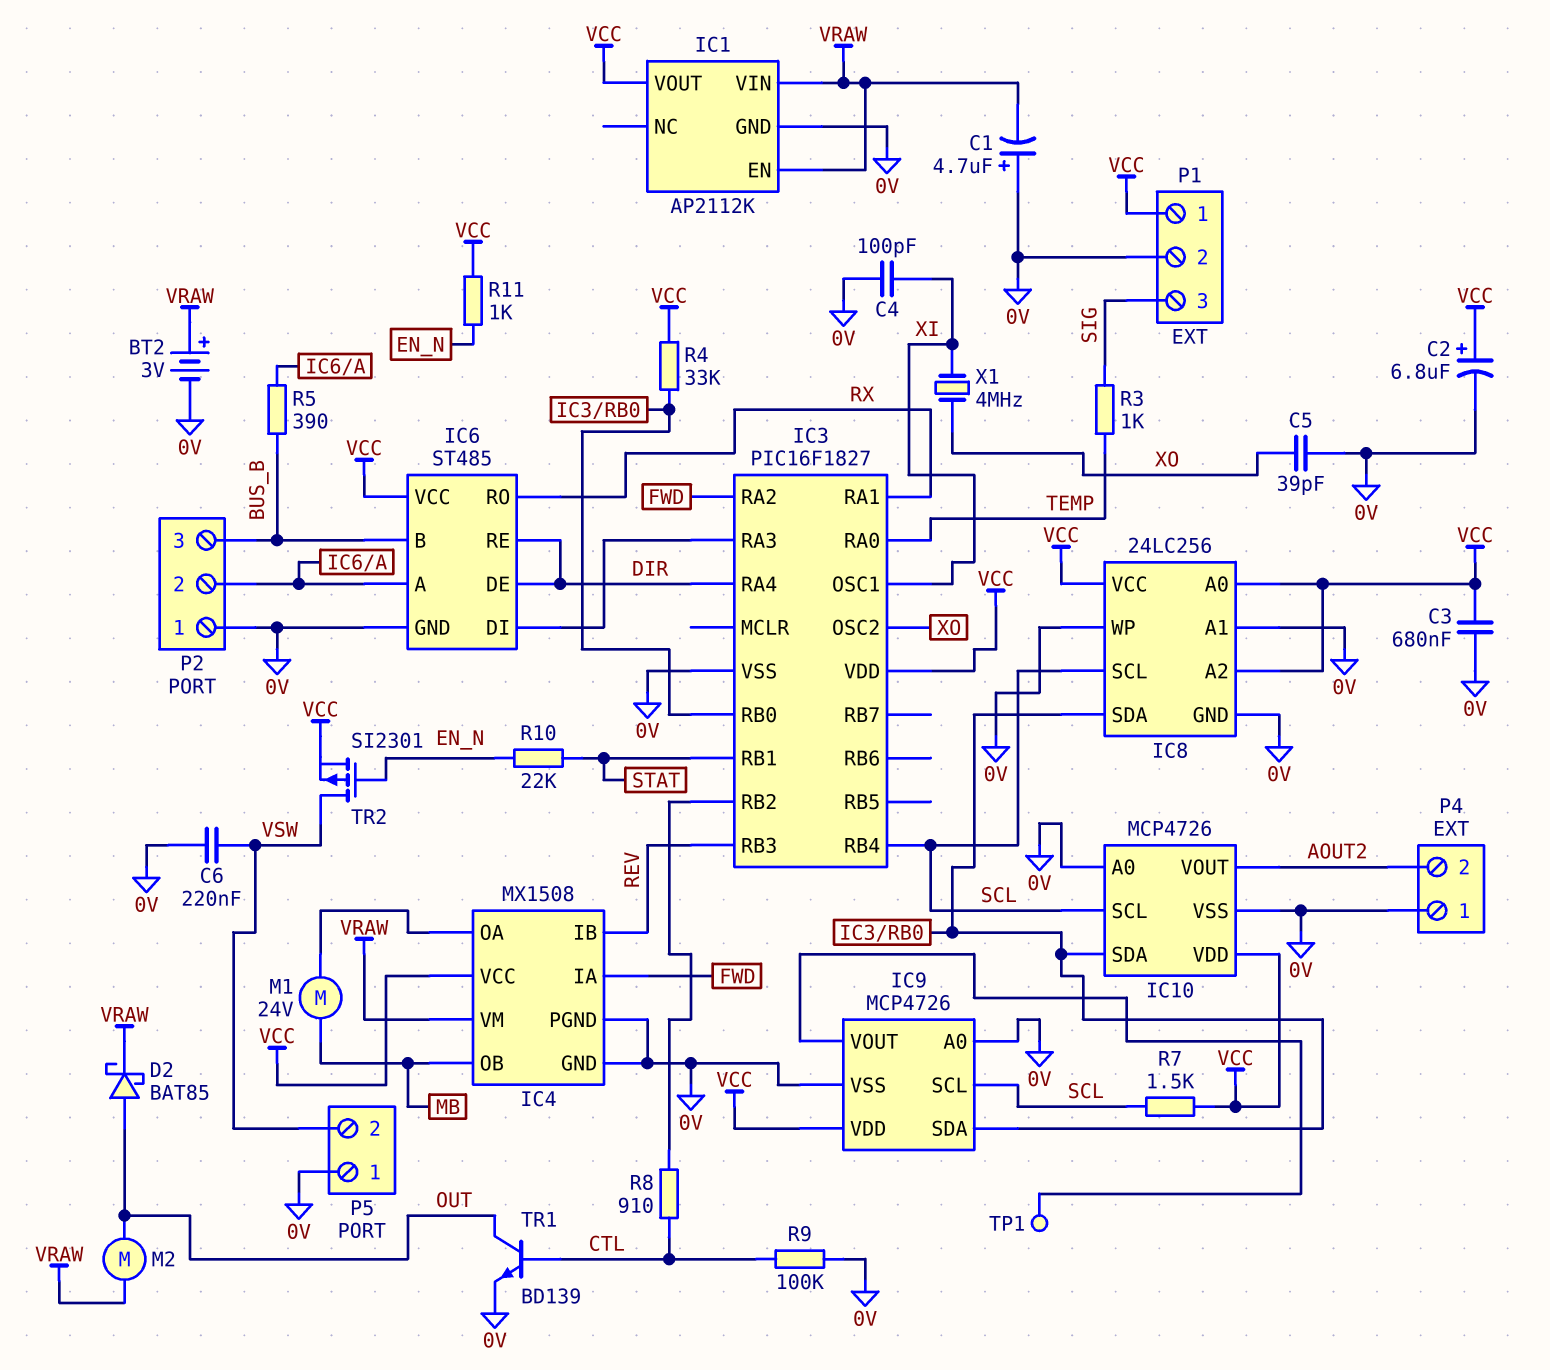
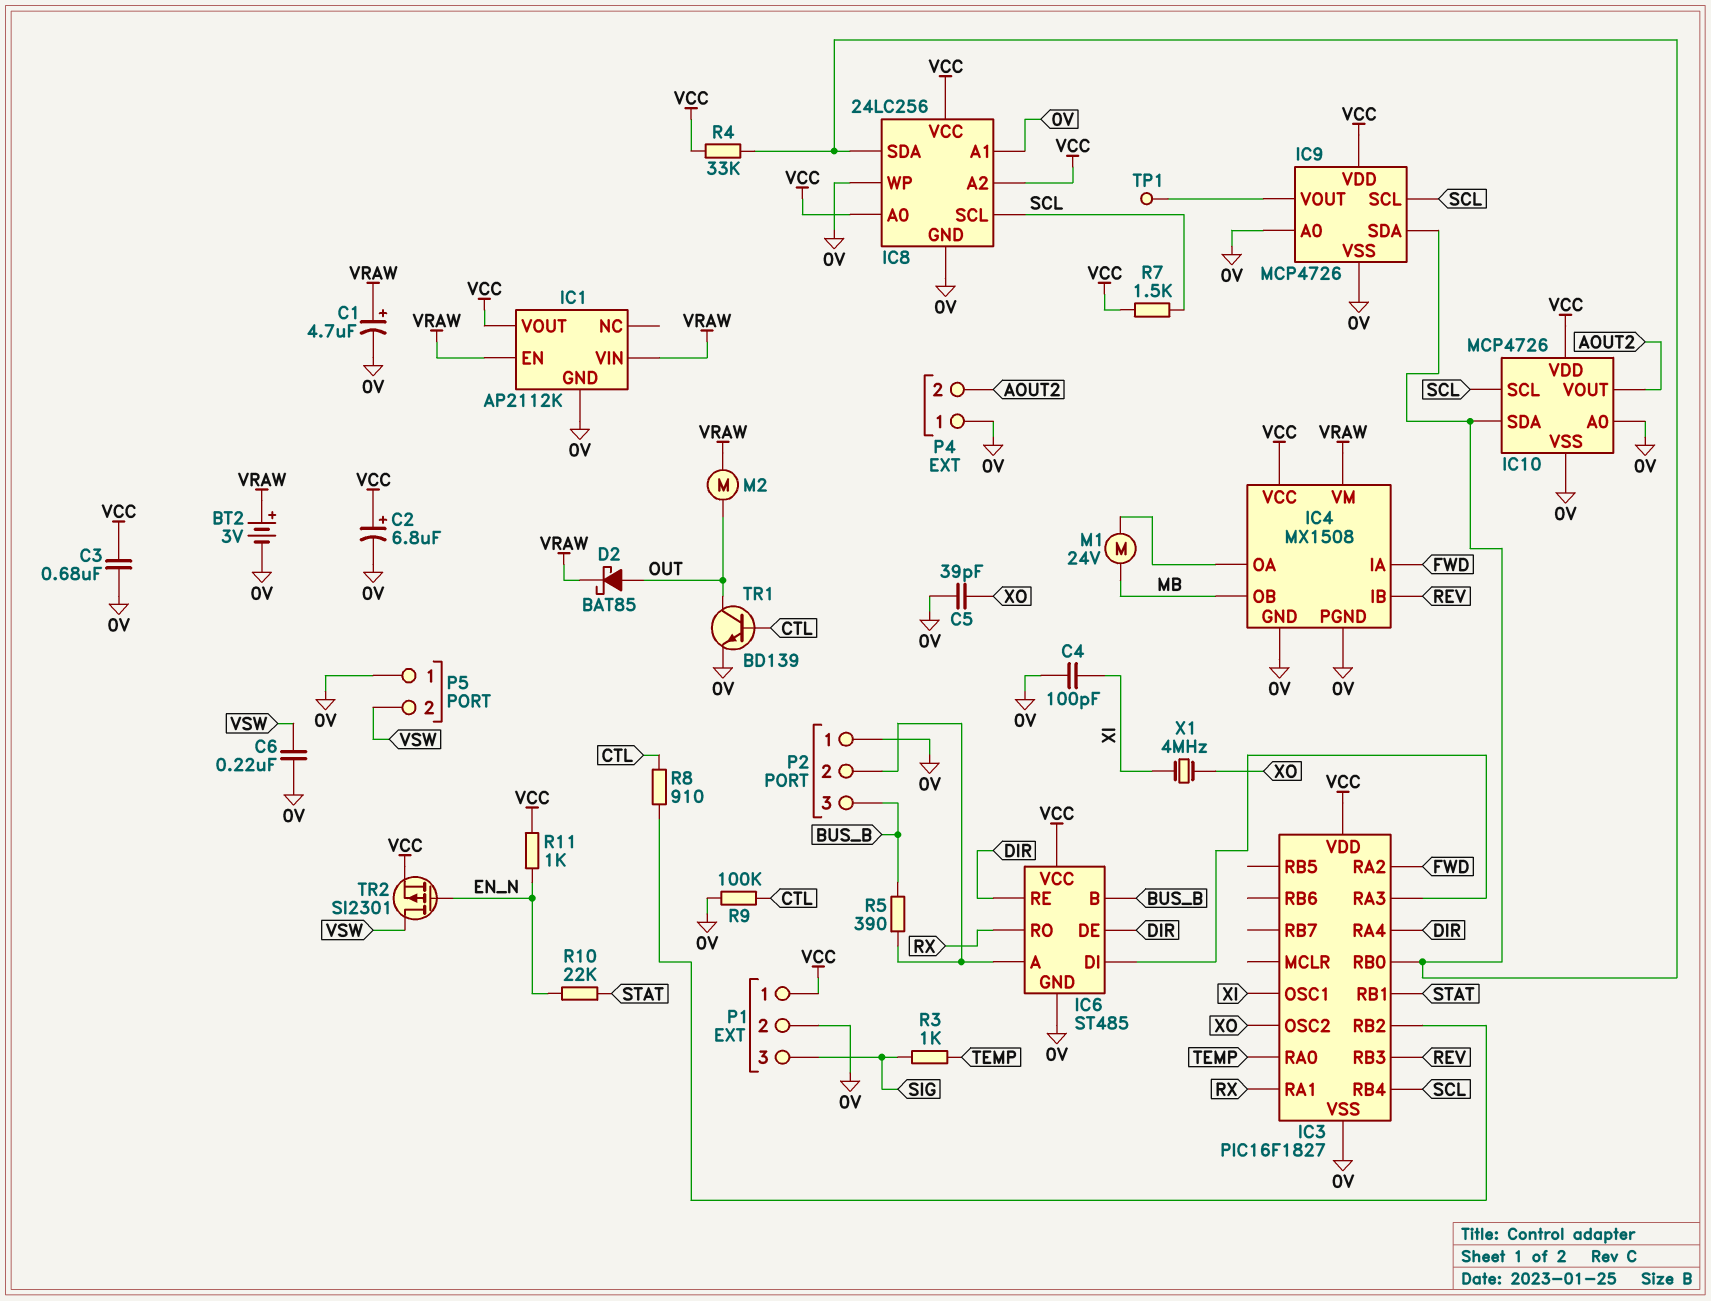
C1: 4.7uF (plus 0V, minus VRAW) -> 4.7uF (plus VRAW, minus 0V)

